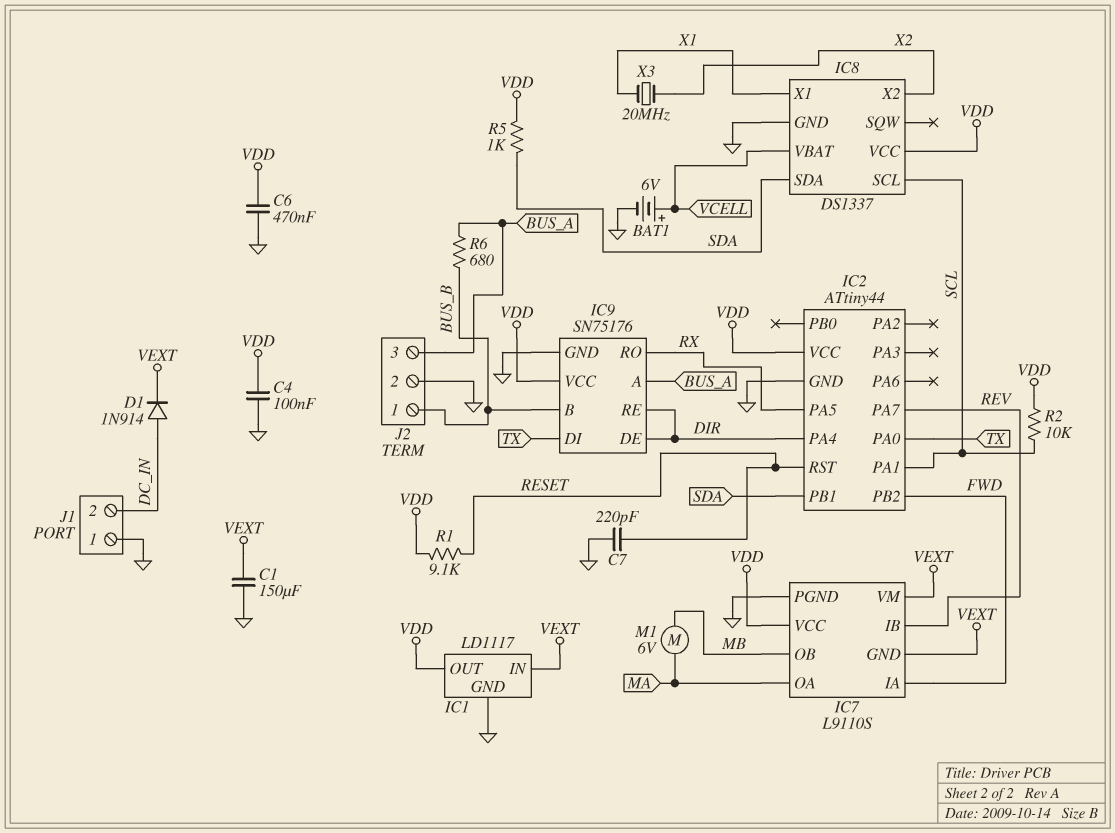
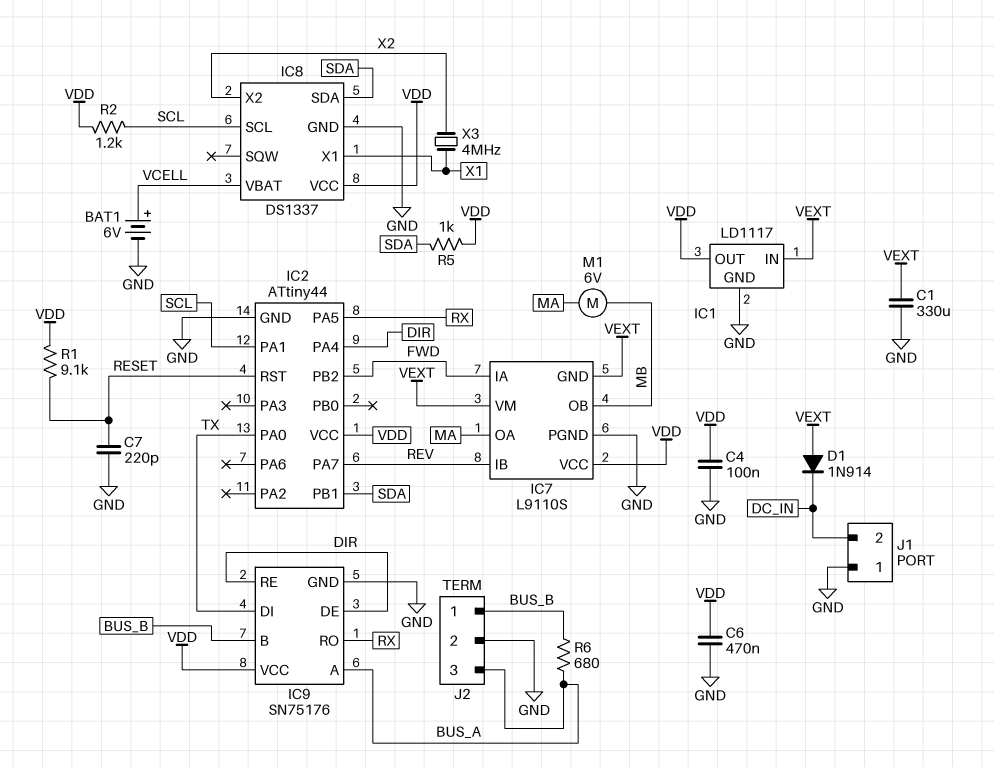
C1: 150uF (GND, VEXT) -> 330uF (GND, VEXT)
D1: diode 1N914 (A DC_IN, K VEXT) -> diode 1N914 (A VEXT, K DC_IN)
R2: 10k (SCL, VDD) -> 1.2k (SCL, VDD)
X3: 20MHz (X1, X2) -> 4MHz (X1, X2)

